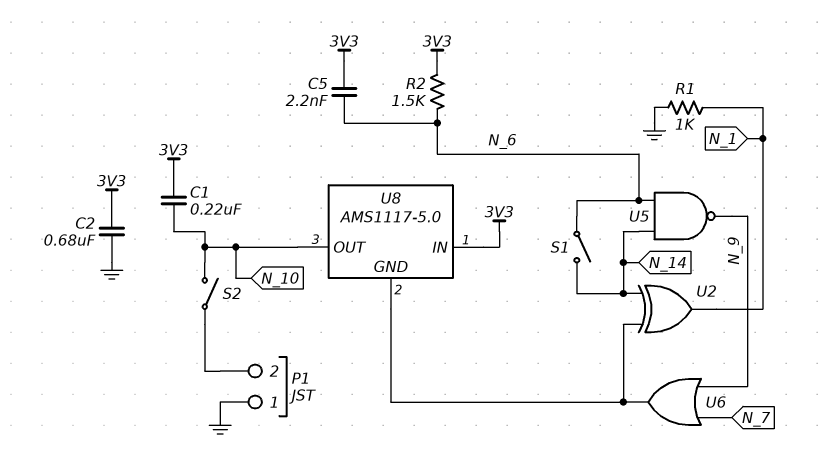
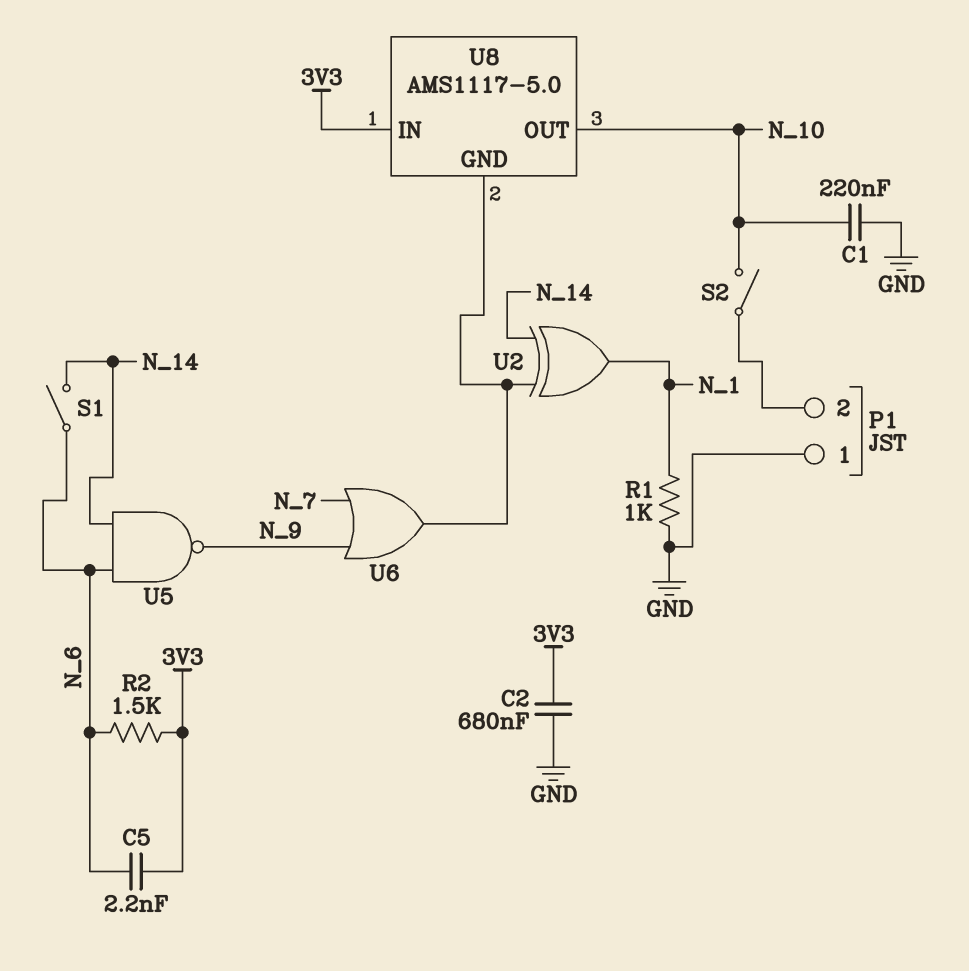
C1: 220nF (3V3, N_10) -> 220nF (GND, N_10)

